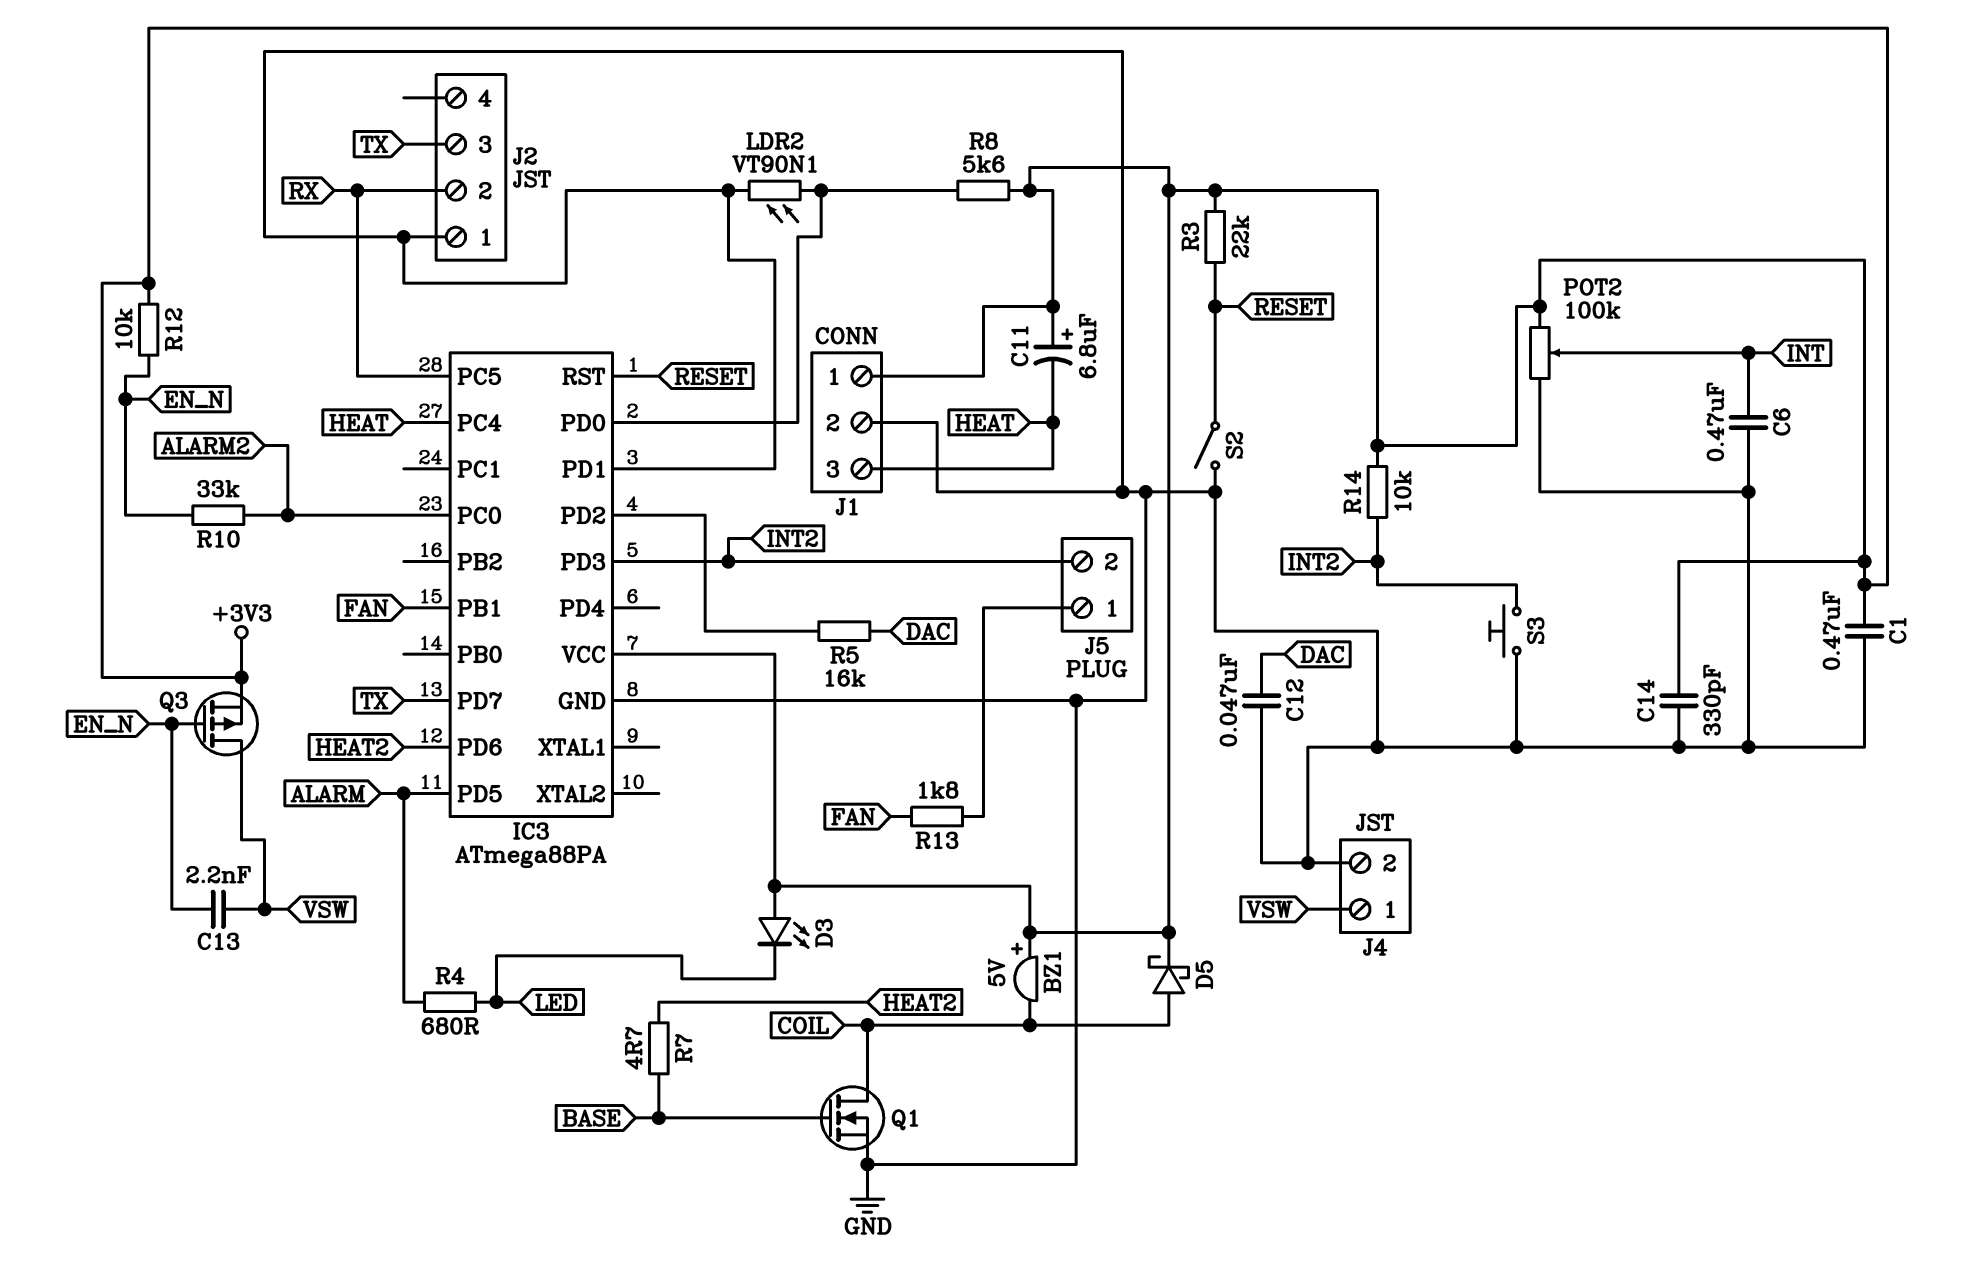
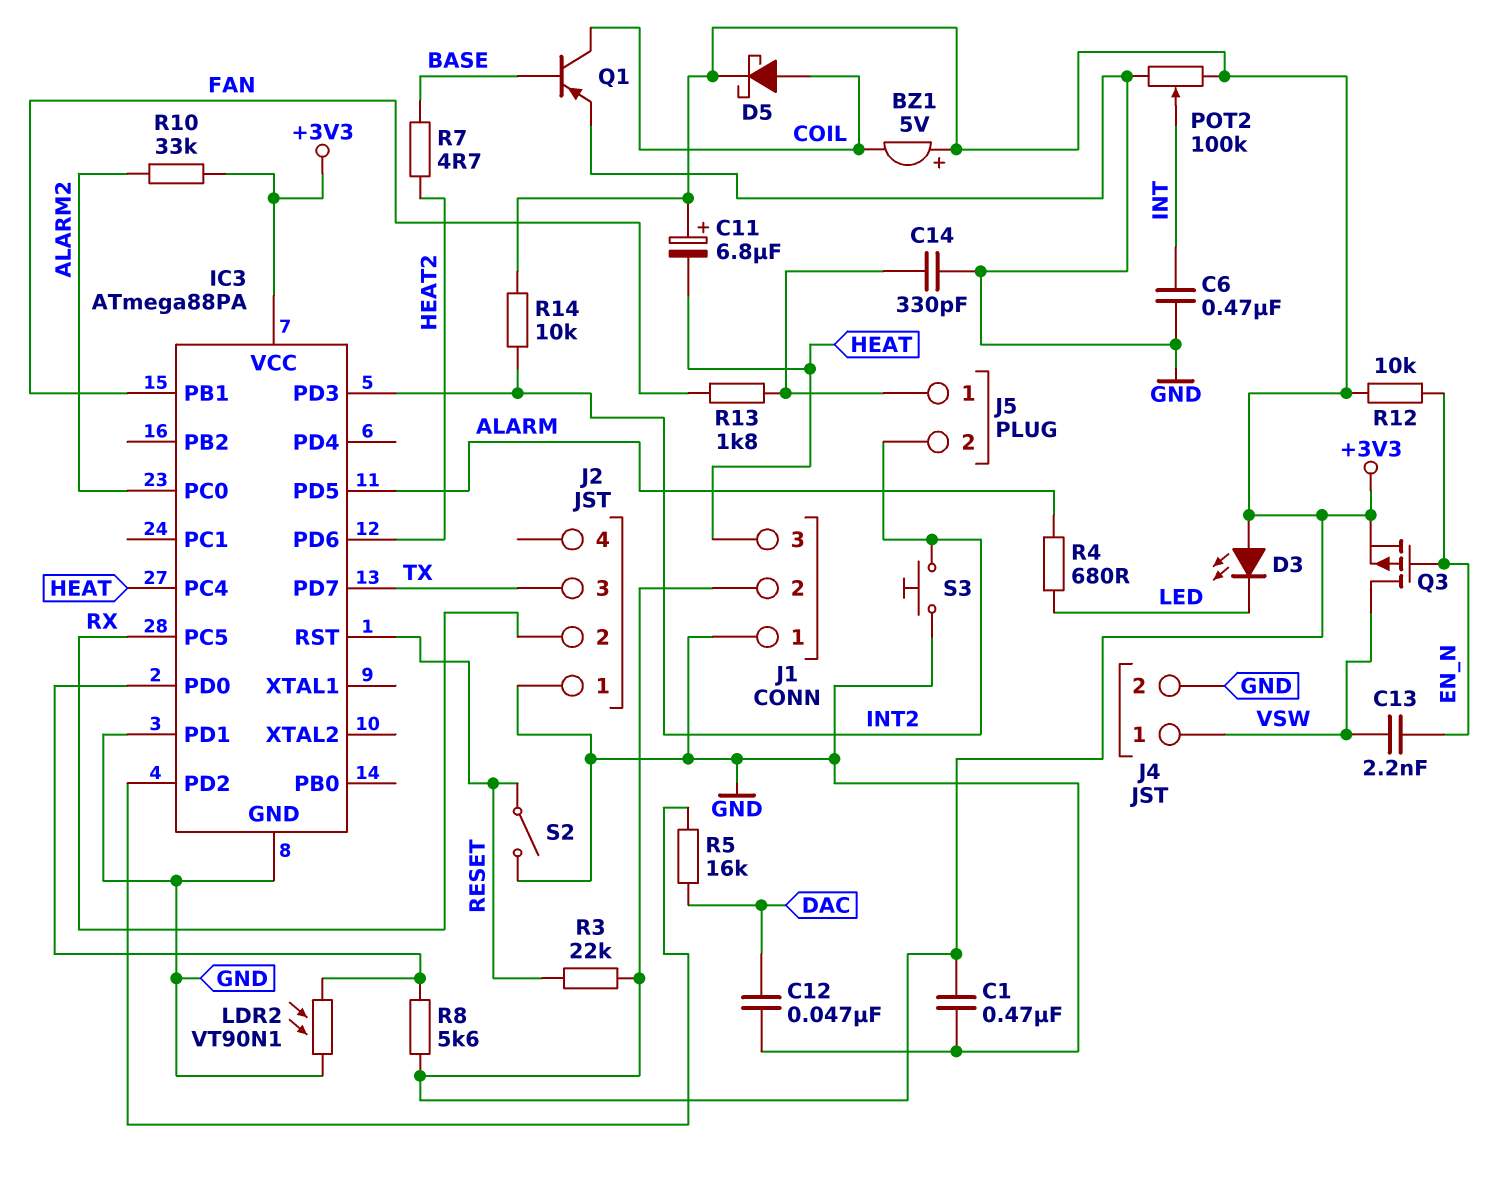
C14: 330pF (+3V3, GND) -> 330pF (GND, J5/1)
J1 pin 1: +3V3 -> GND
J1 pin 2: GND -> +3V3
Q1: NMOS (G BASE, D COIL, S GND) -> PNP (B BASE, C COIL, E GND)
R10: 33k (ALARM2, EN_N) -> 33k (+3V3, ALARM2)

